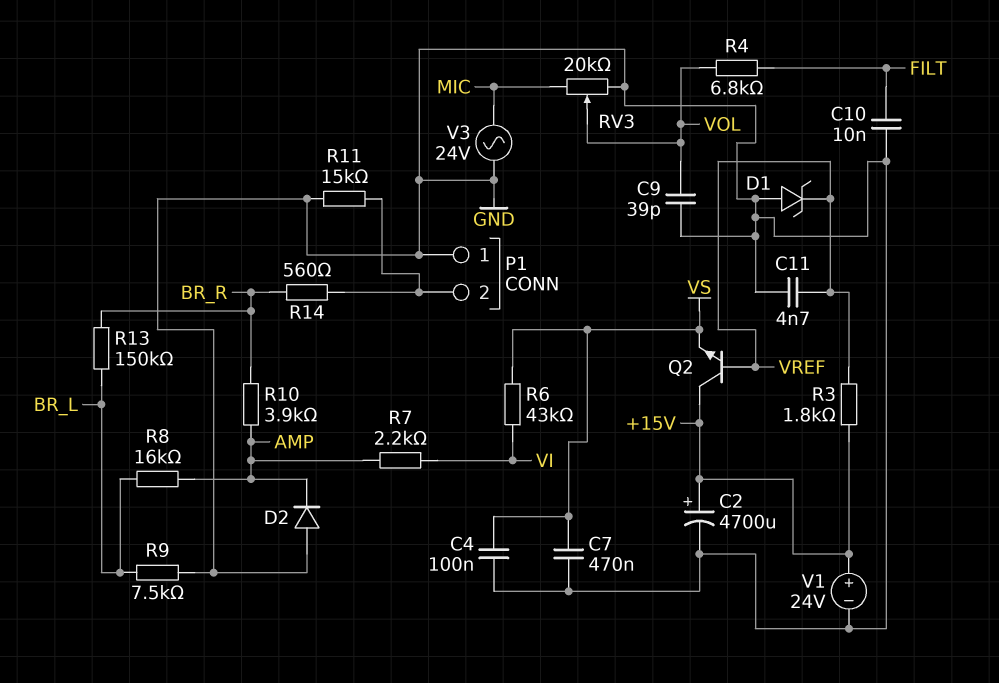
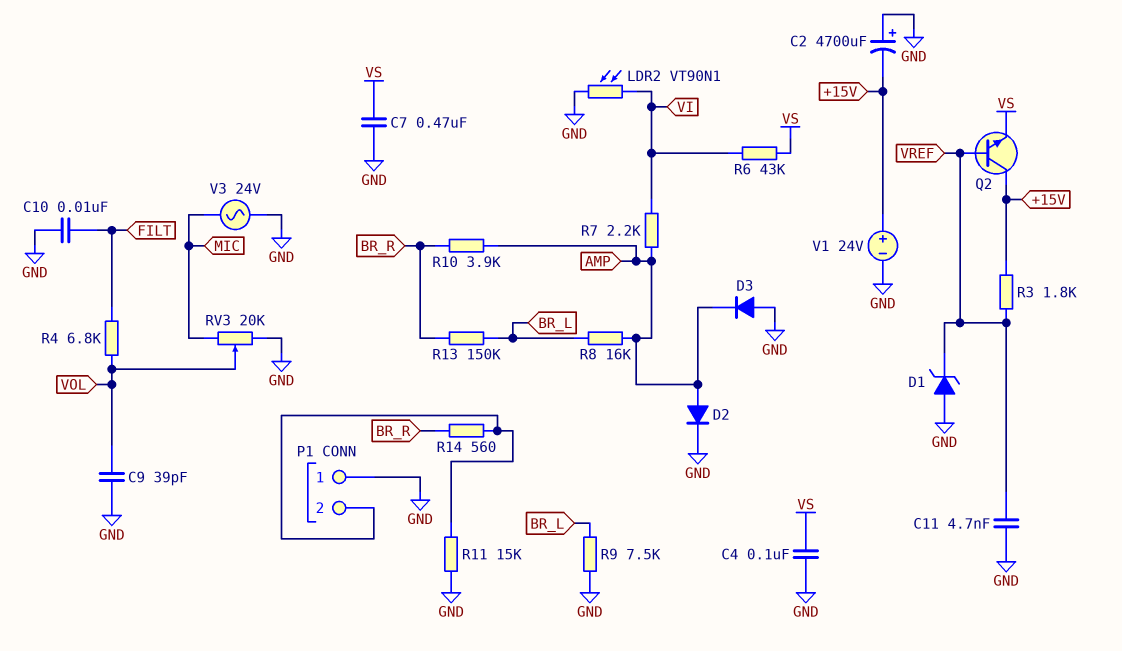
C2: 4700uF (plus +15V, minus GND) -> 4700uF (plus GND, minus +15V)
D2: diode (A GND, K AMP) -> diode (A AMP, K GND)
D3: none -> diode (A GND, K AMP)
LDR2: none -> VT90N1 (GND, VI)

